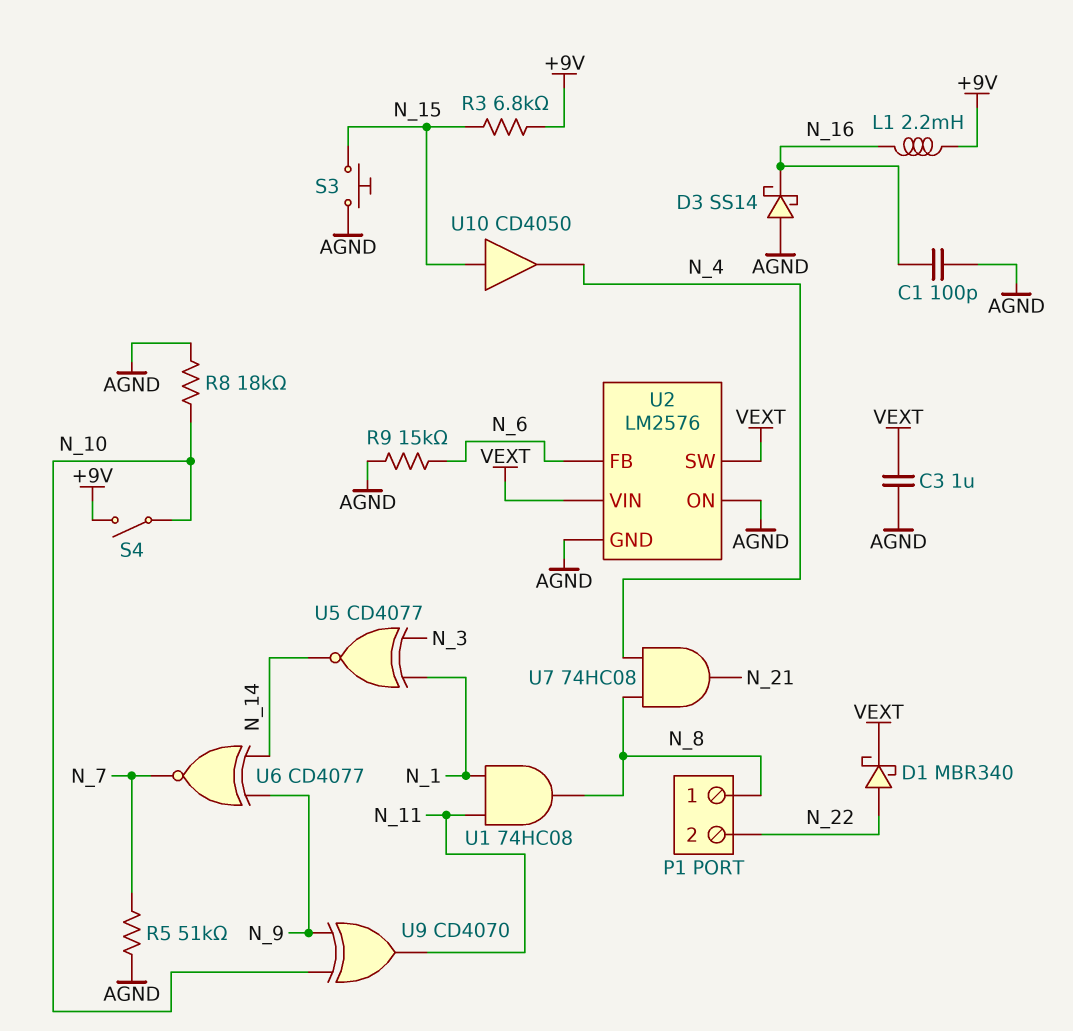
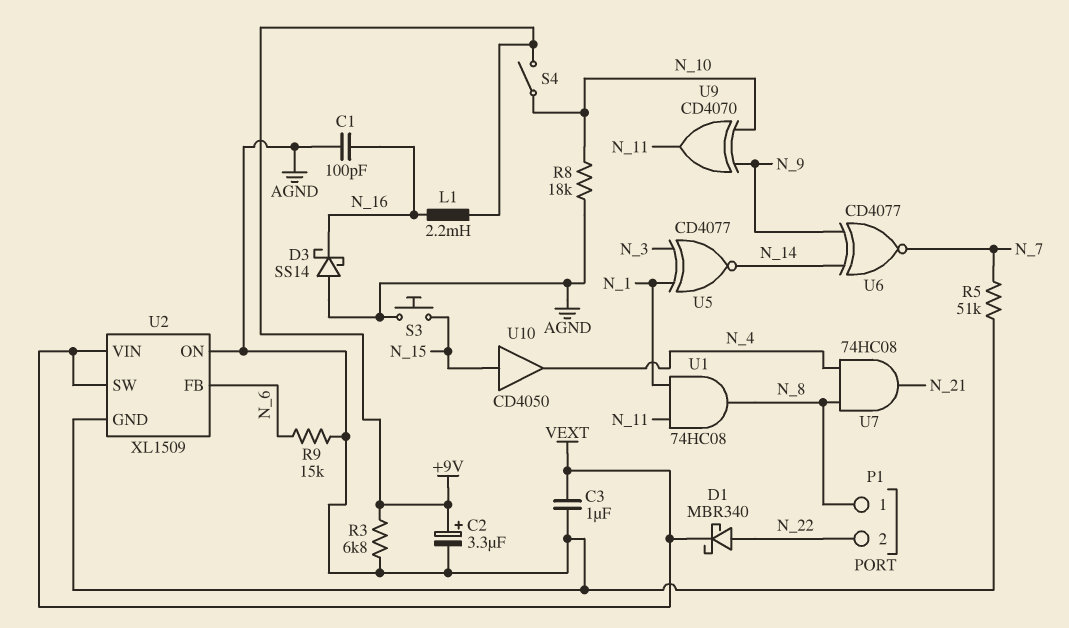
C2: none -> 3.3uF (plus +9V, minus AGND)
R3: 6.8k (+9V, N_15) -> 6.8k (+9V, AGND)
U2: LM2576 -> XL1509

